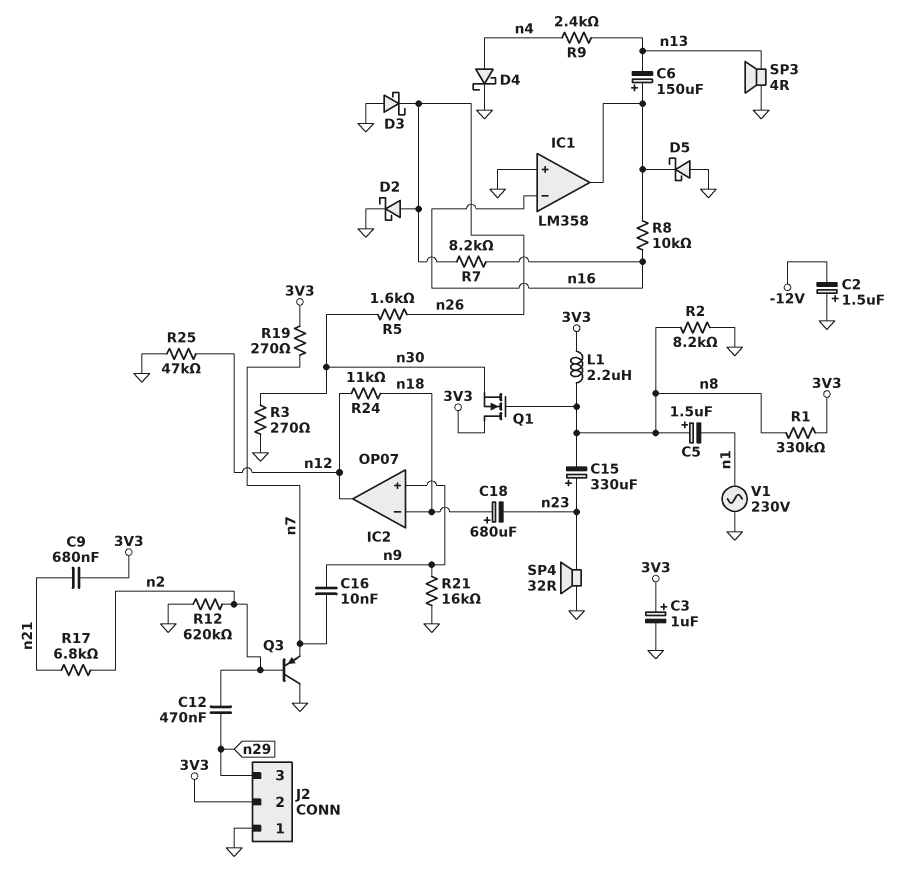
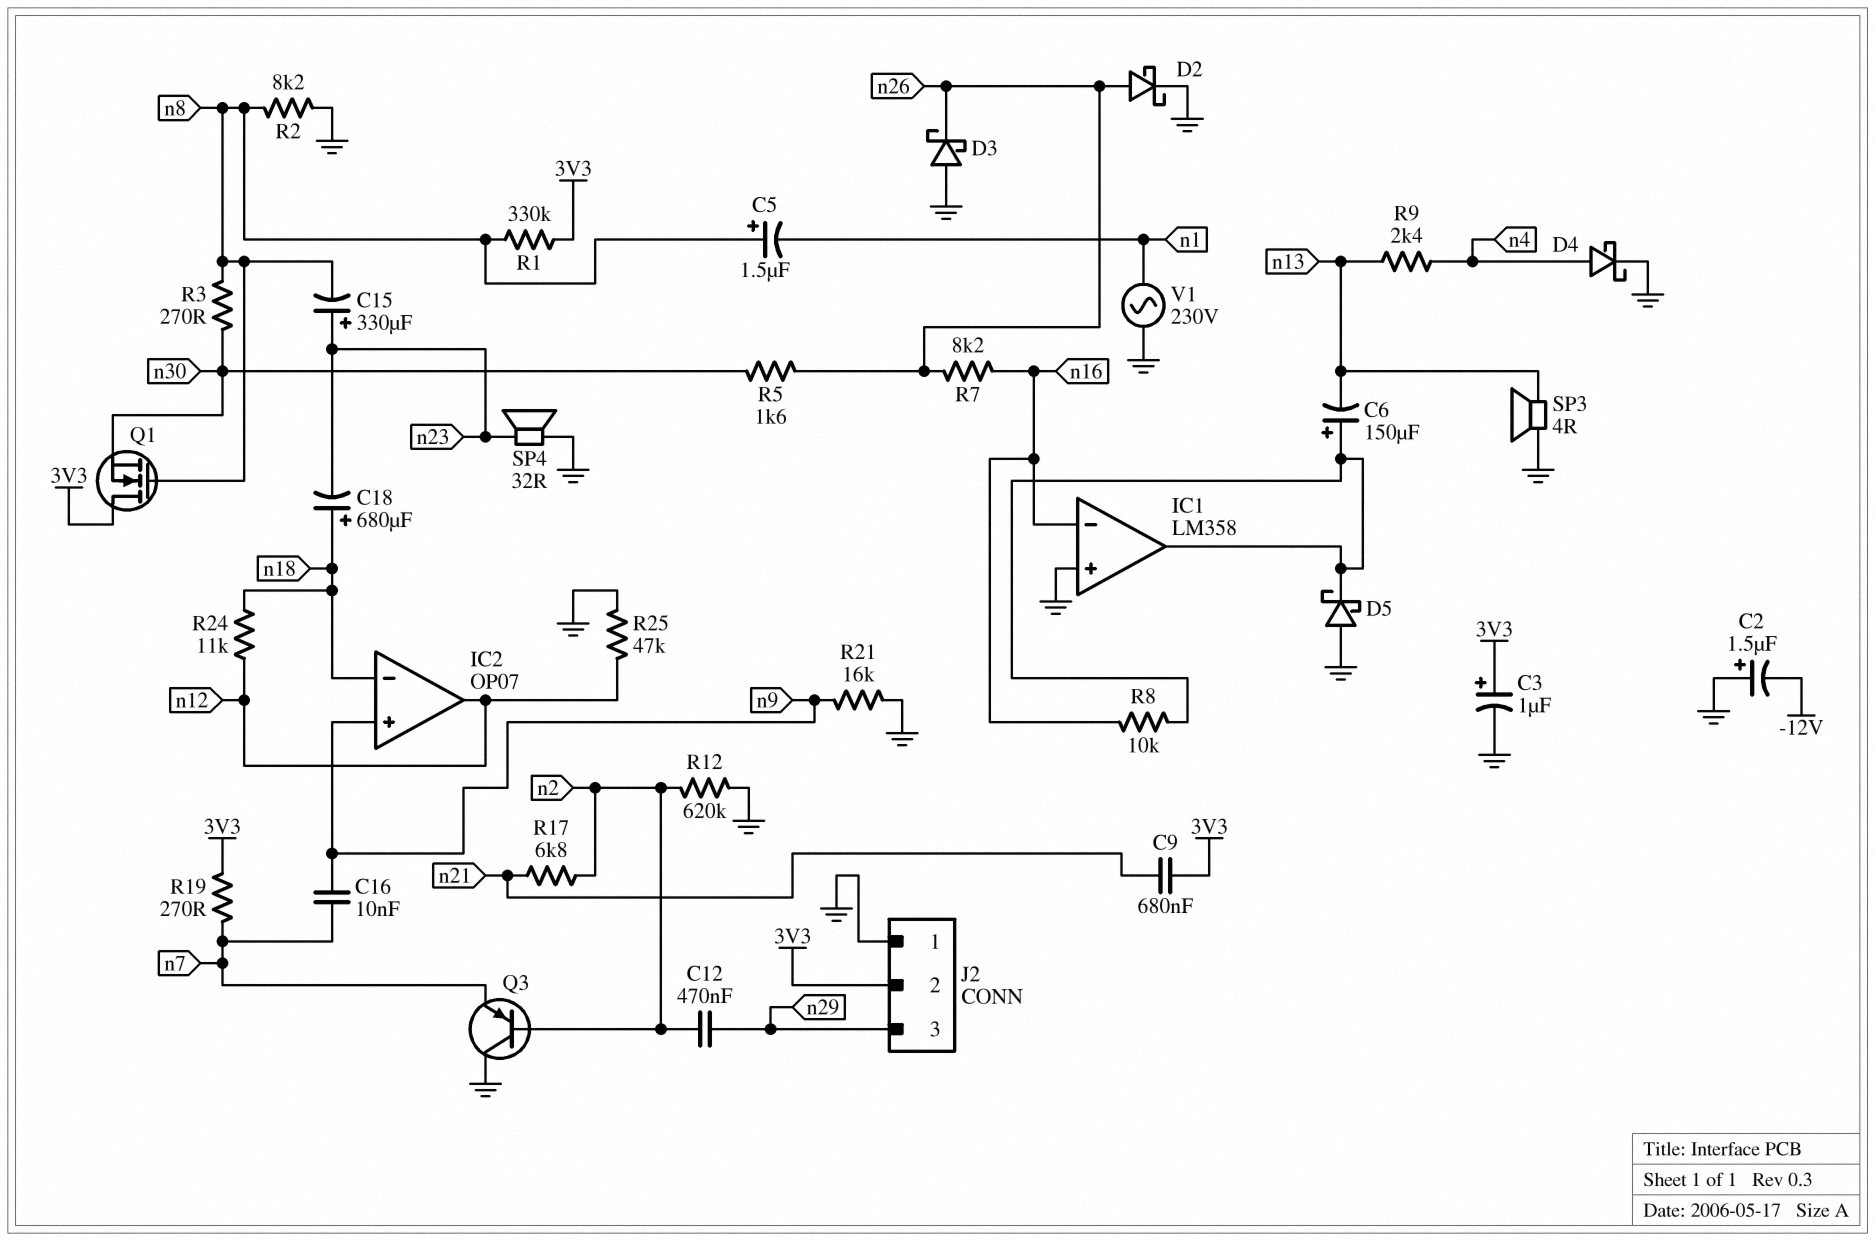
L1: 2.2uH (3V3, n8) -> none
R3: 270 (GND, n30) -> 270 (n8, n30)

